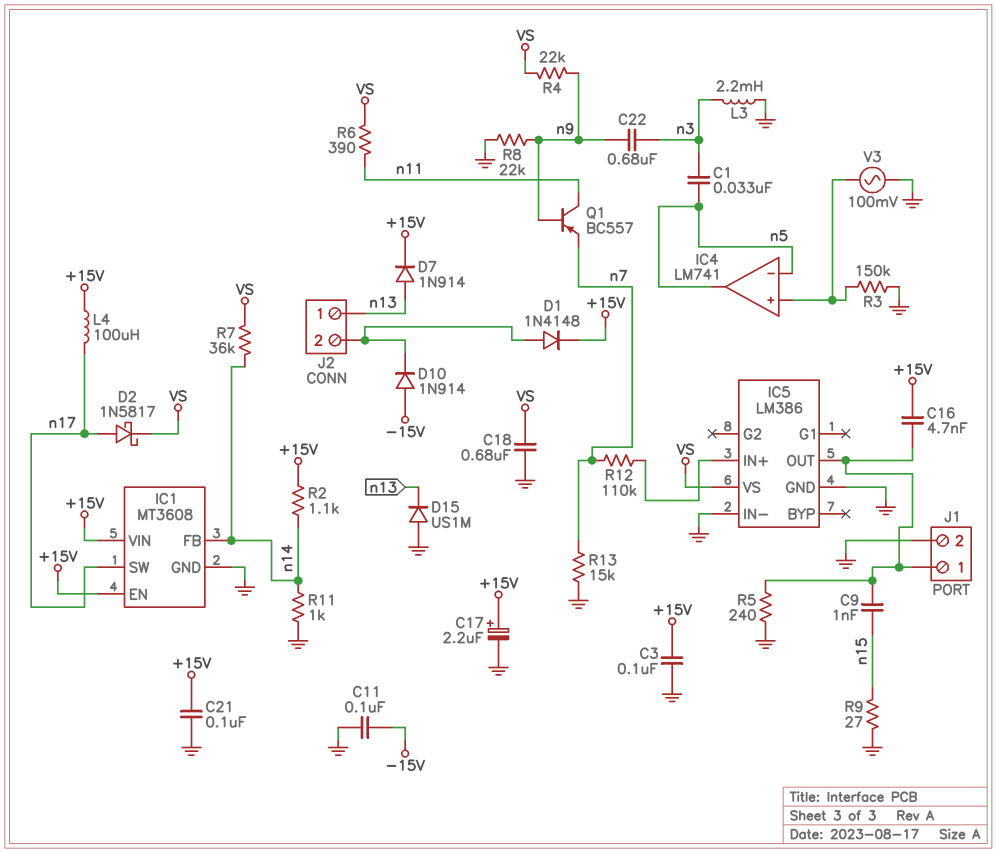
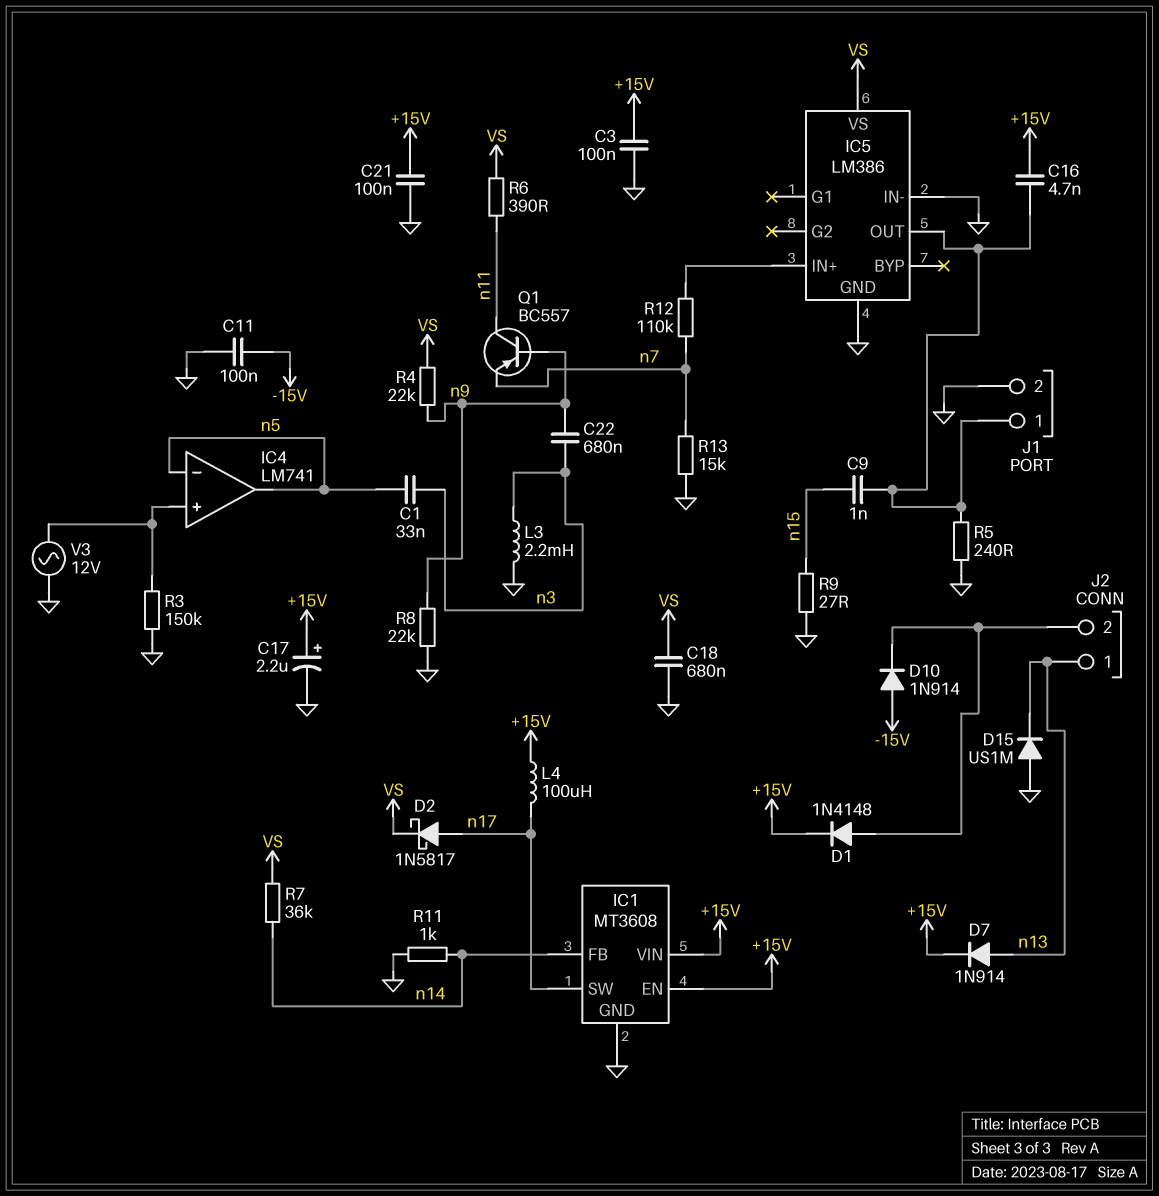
R2: 1.1k (+15V, n14) -> none
V3: AC 100mV (GND, IC4/in+) -> AC 12V (GND, IC4/in+)

